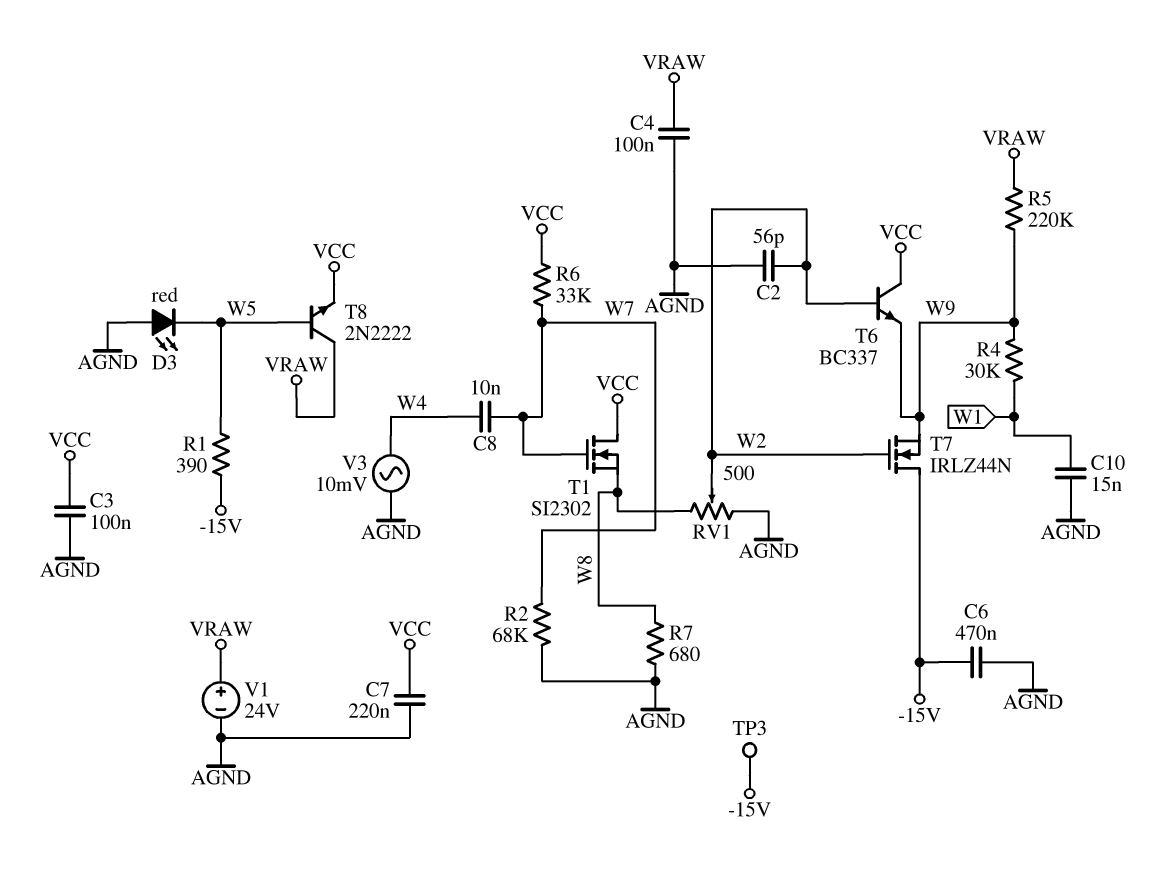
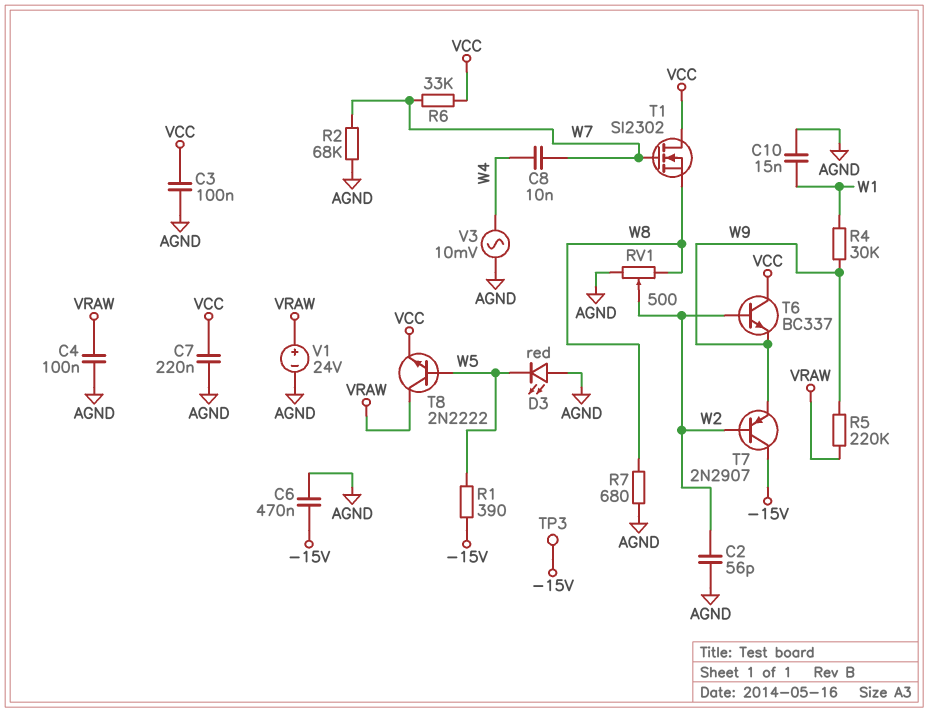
T7: NMOS IRLZ44N (G W2, D -15V, S W9) -> PNP 2N2907 (B W2, C -15V, E W9)

